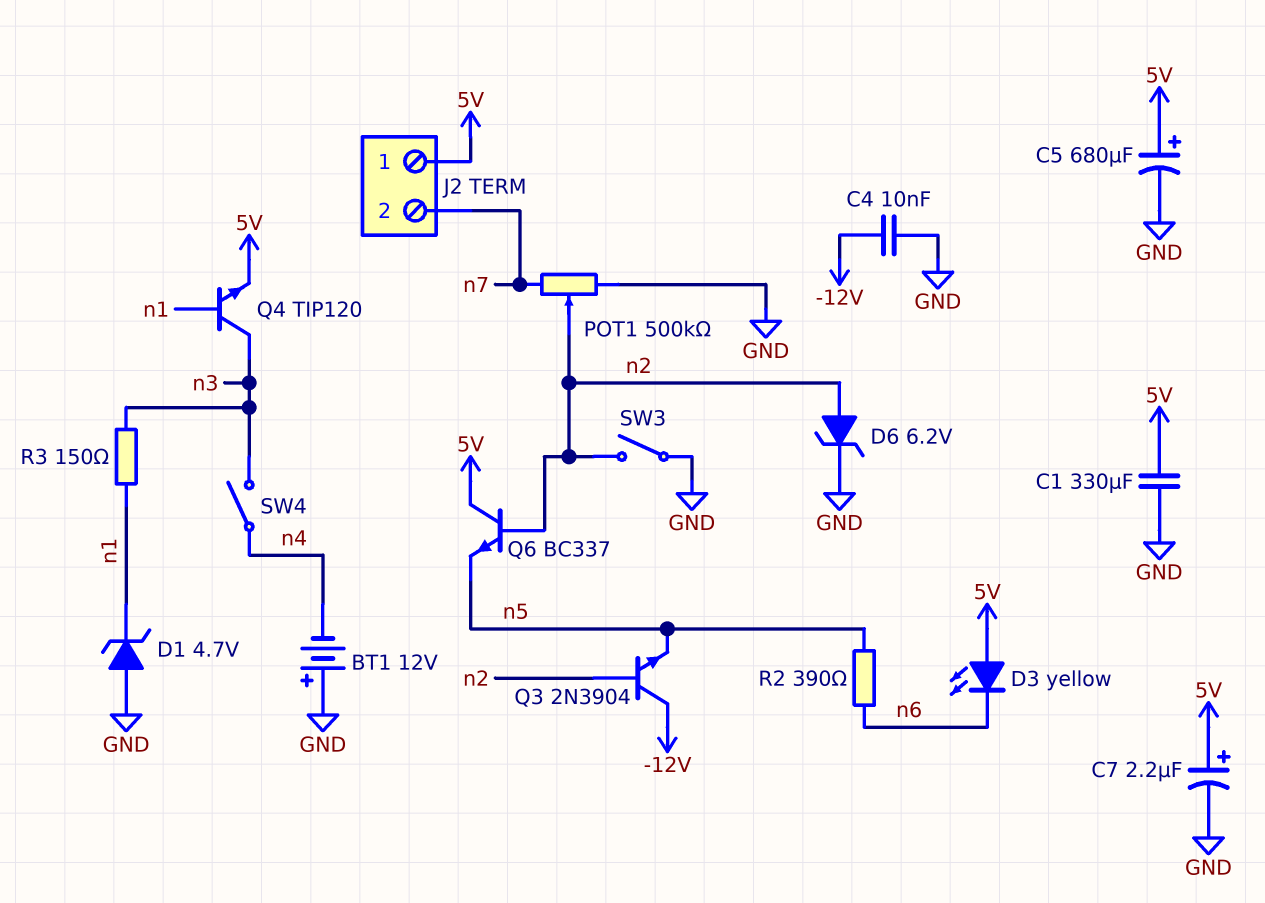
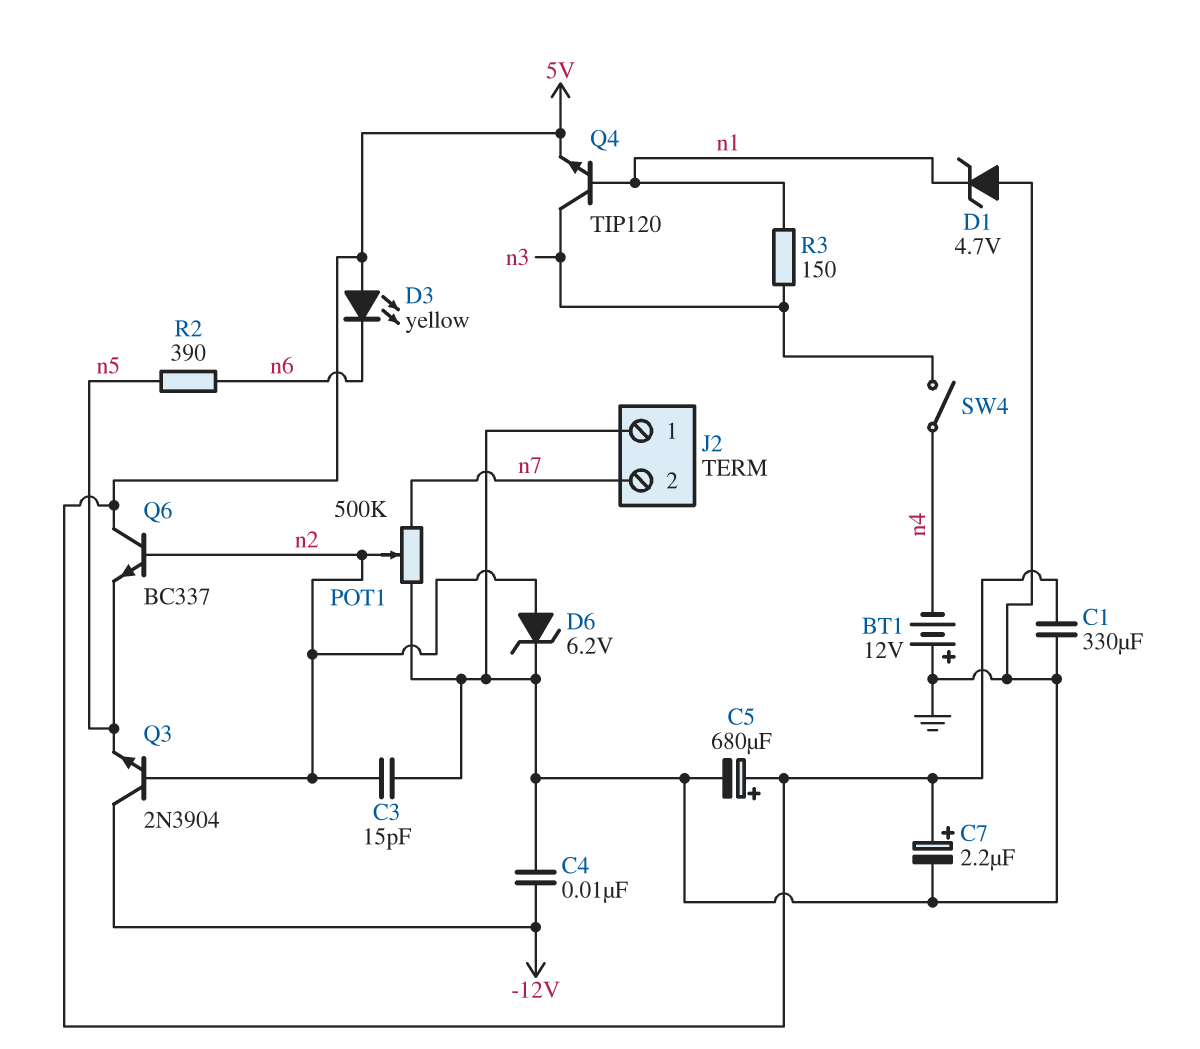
C3: none -> 15pF (GND, n2)
J2 pin 1: 5V -> GND
SW3: switch (GND, n2) -> none

